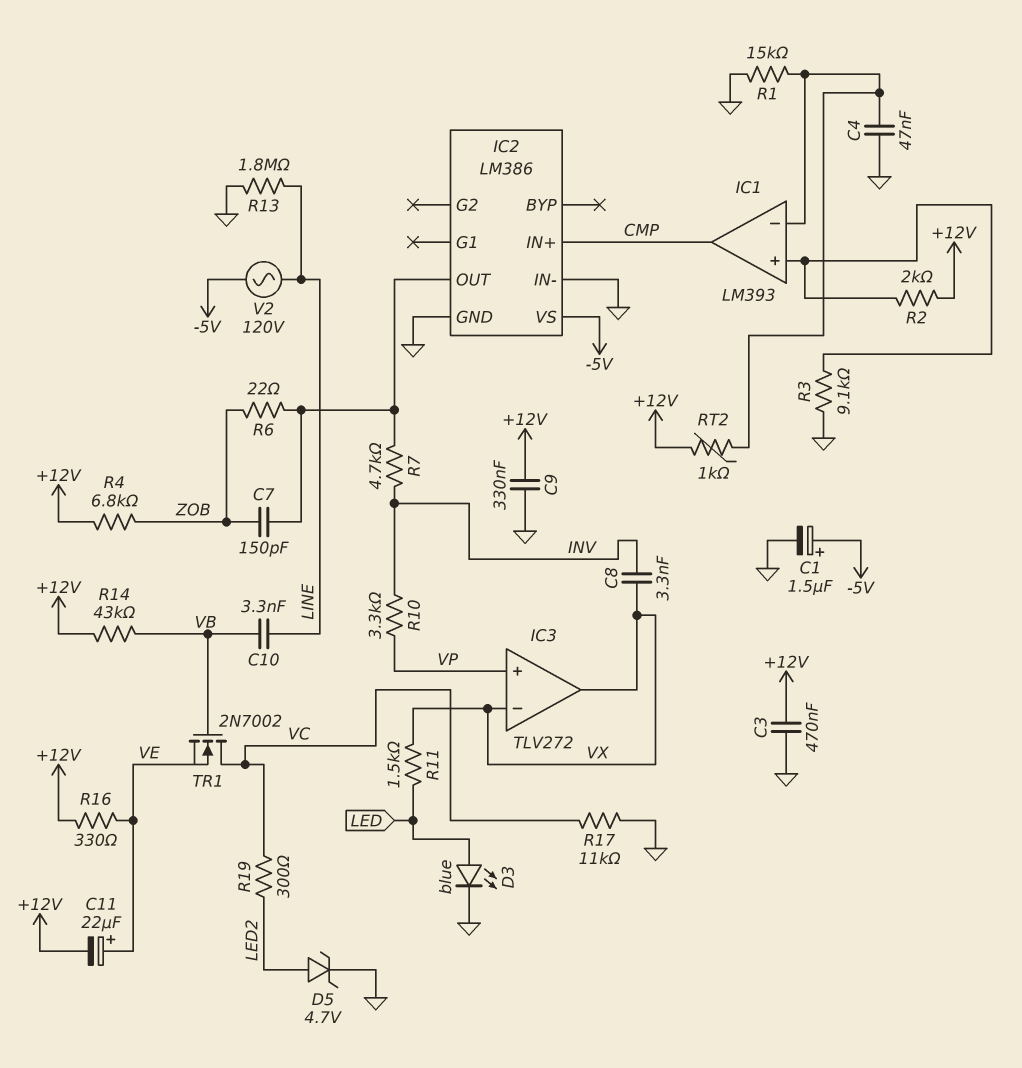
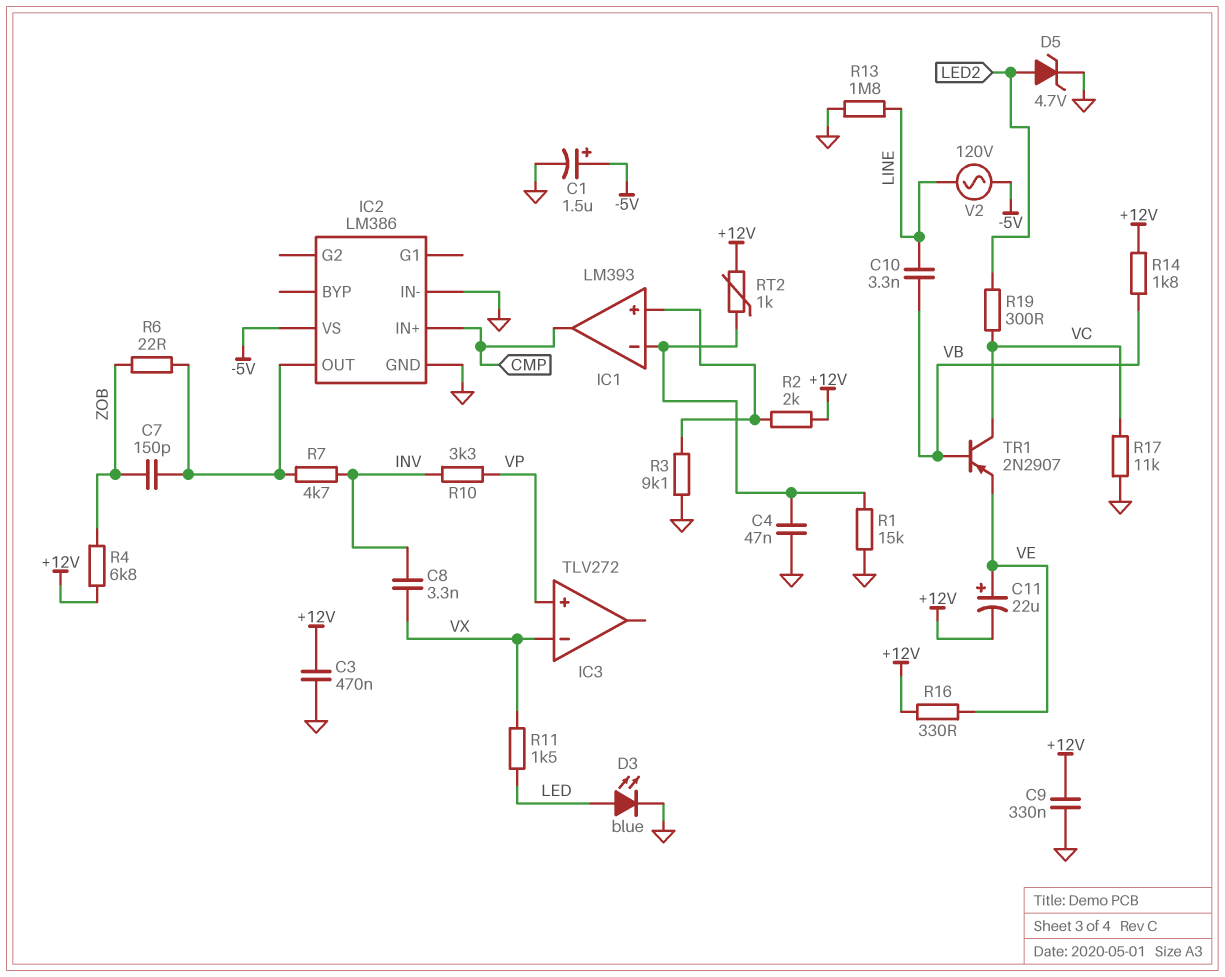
IC3 pin out: VX -> none
R14: 43k (+12V, VB) -> 1.8k (+12V, VB)
TR1: NMOS 2N7002 (G VB, D VC, S VE) -> PNP 2N2907 (B VB, C VC, E VE)

